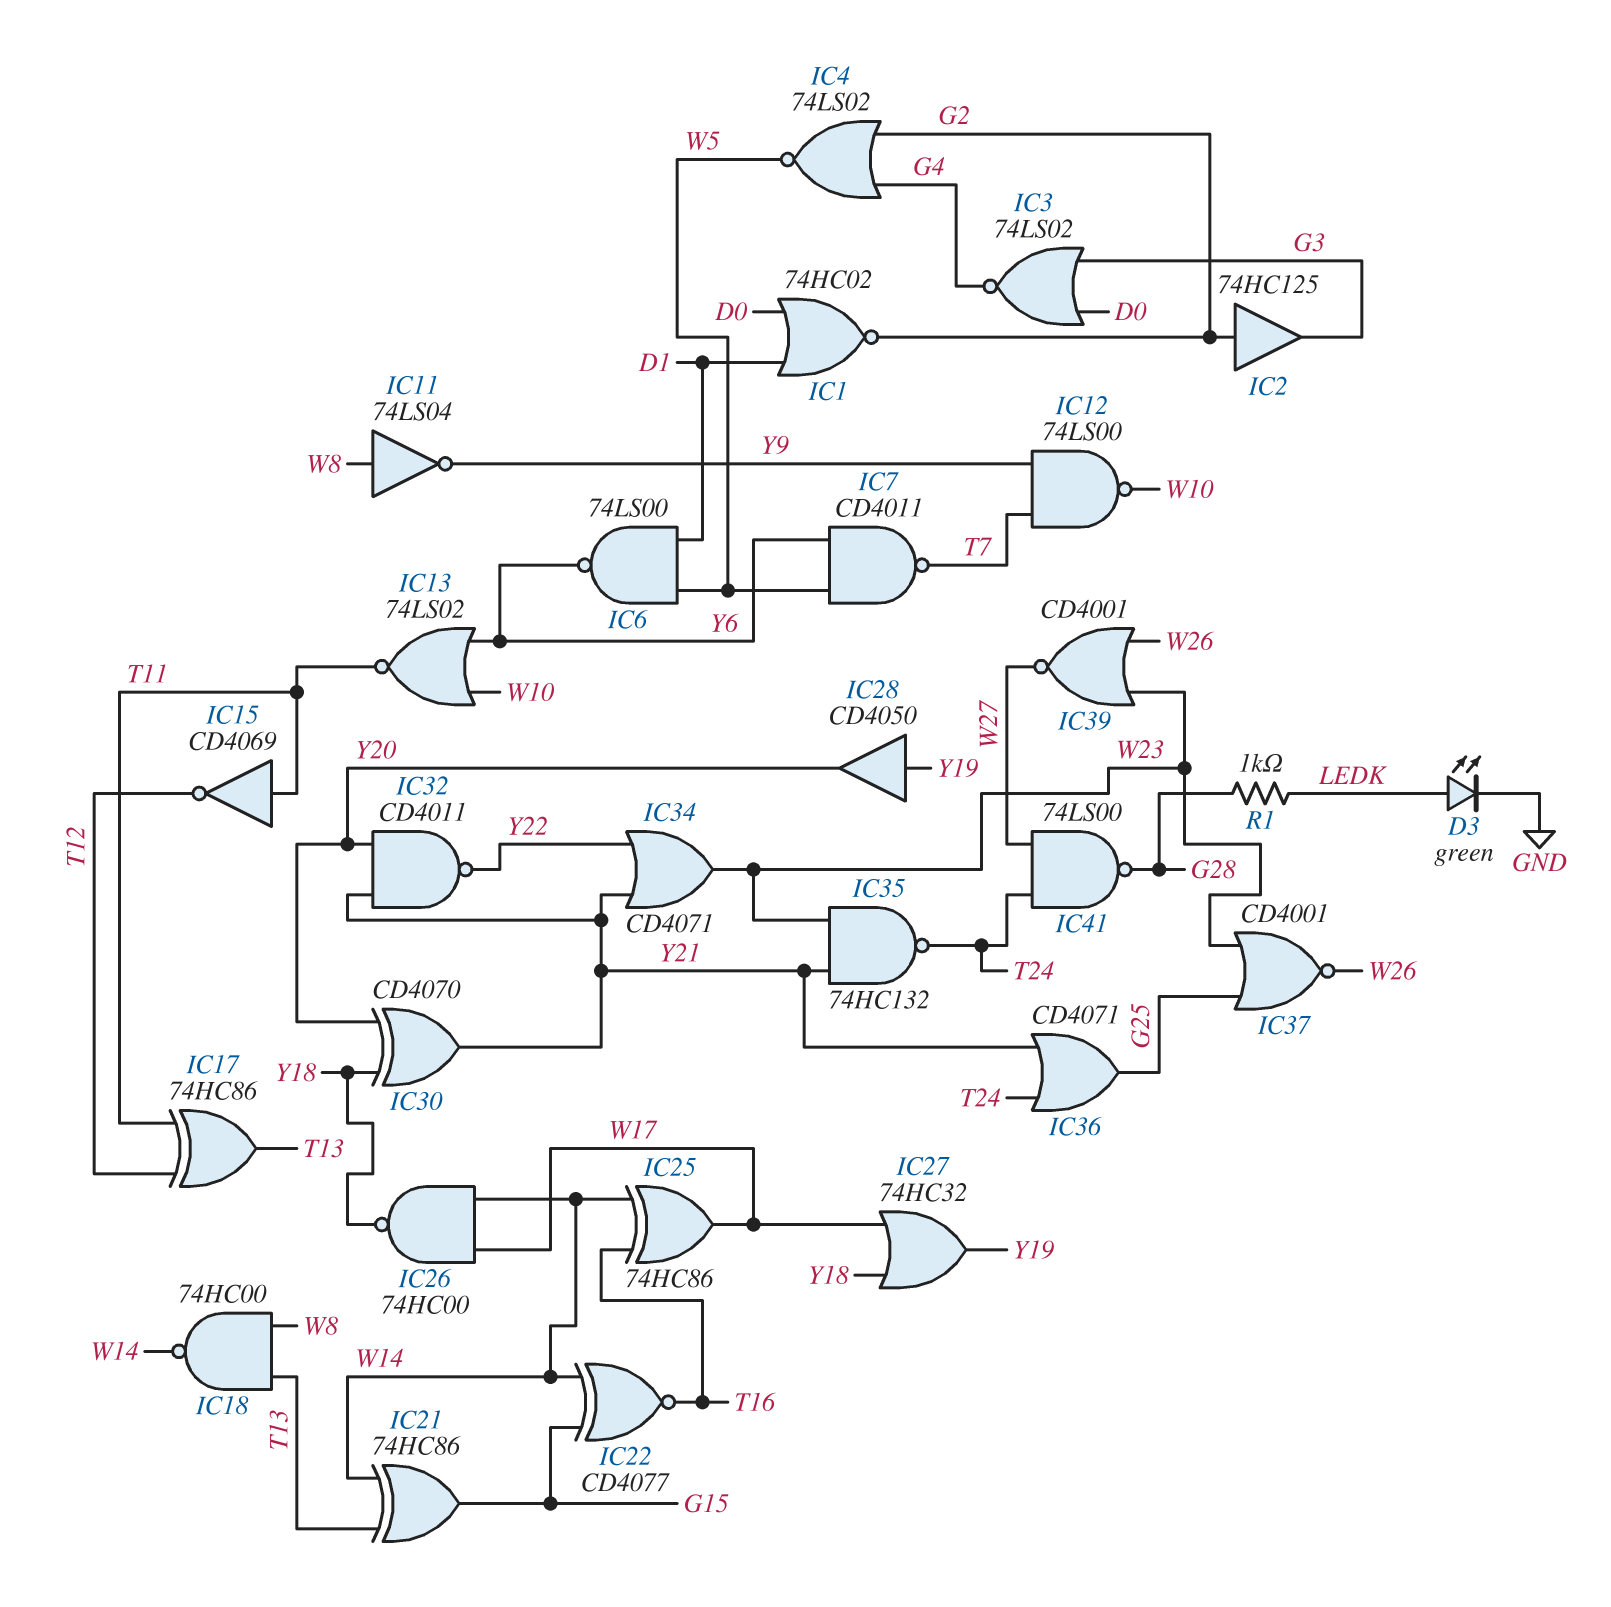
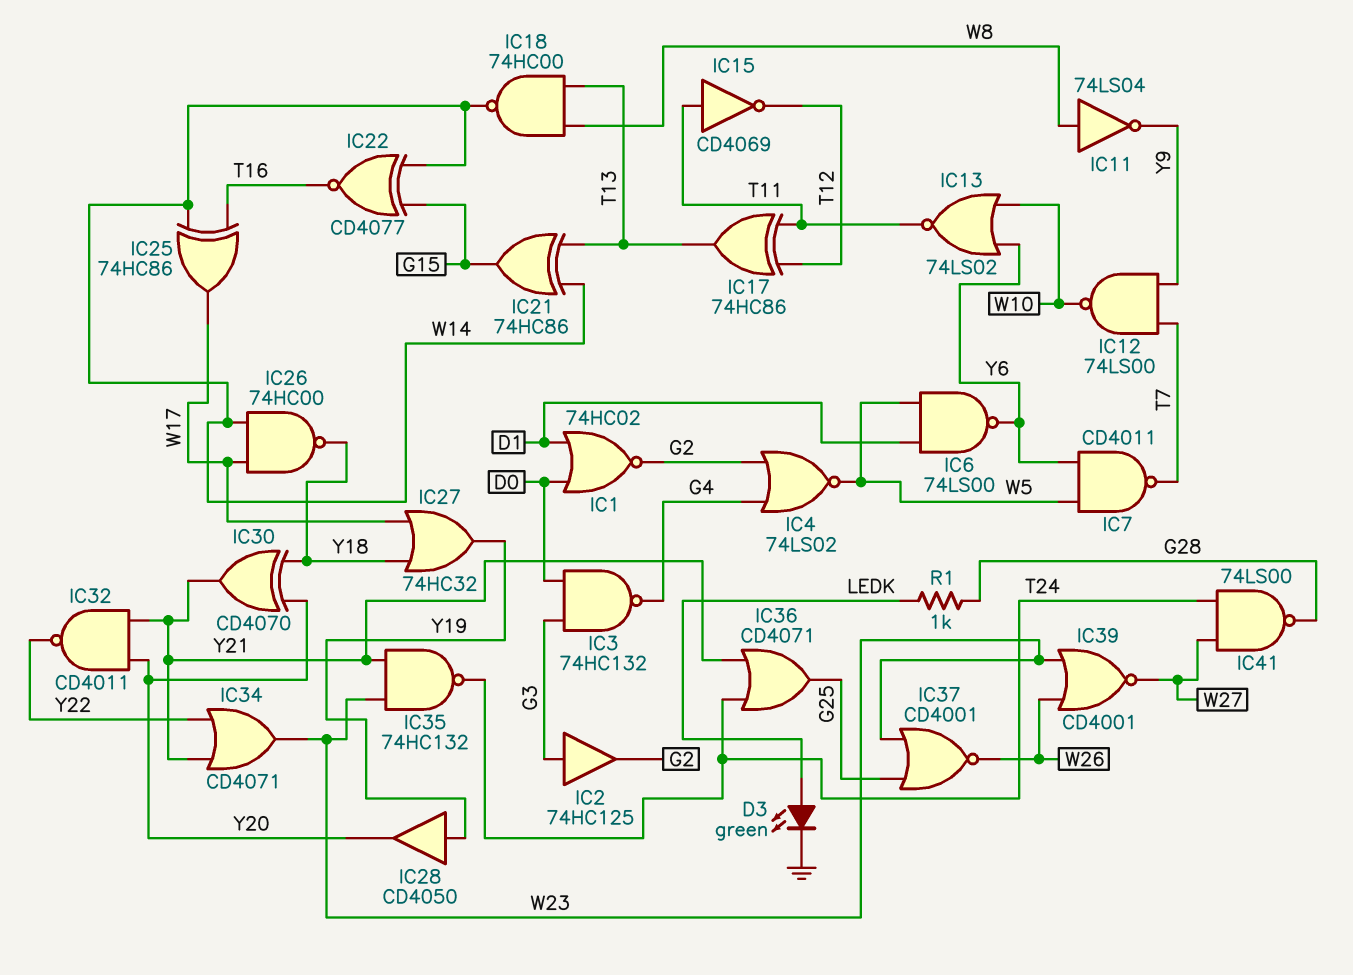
IC2: buffer 74HC125 (in G2, out G3) -> buffer 74HC125 (in G3, out G2)
IC3: NOR 74LS02 (in D0, in G3, out G4) -> NAND 74HC132 (in D0, in G3, out G4)

